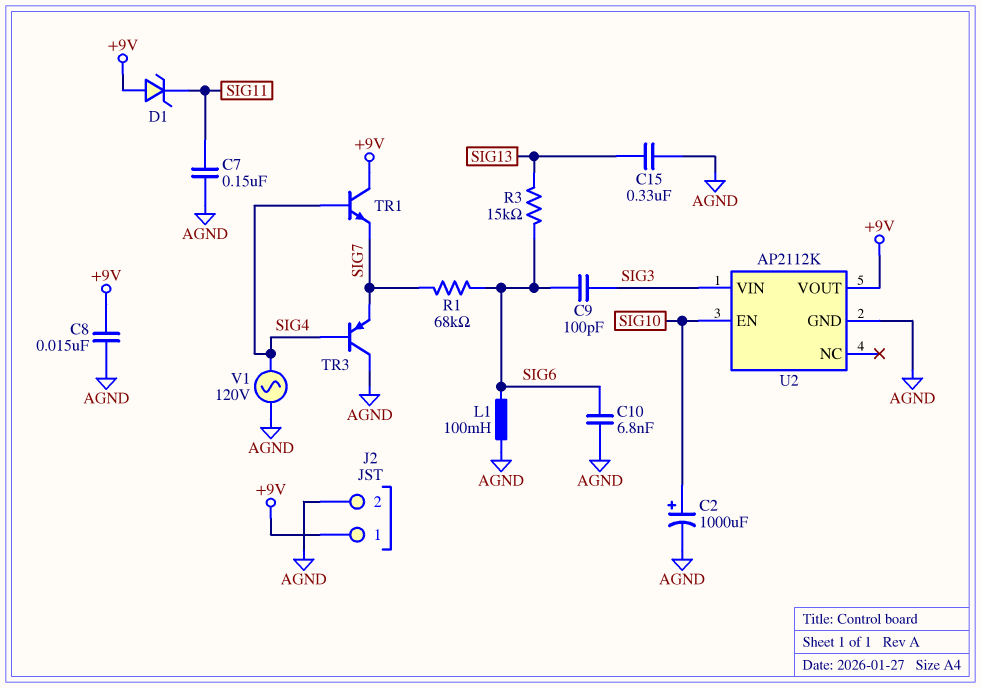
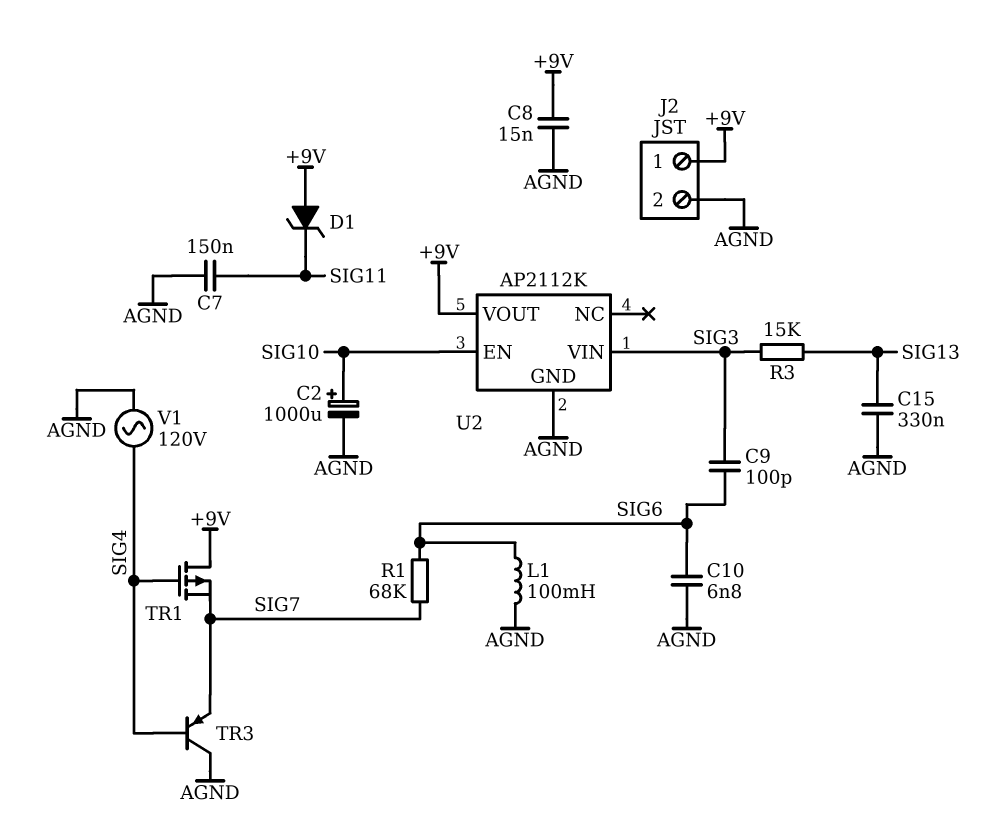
R3: 15k (SIG6, SIG13) -> 15k (SIG3, SIG13)
TR1: NPN (B SIG4, C +9V, E SIG7) -> PMOS (G SIG4, D +9V, S SIG7)

